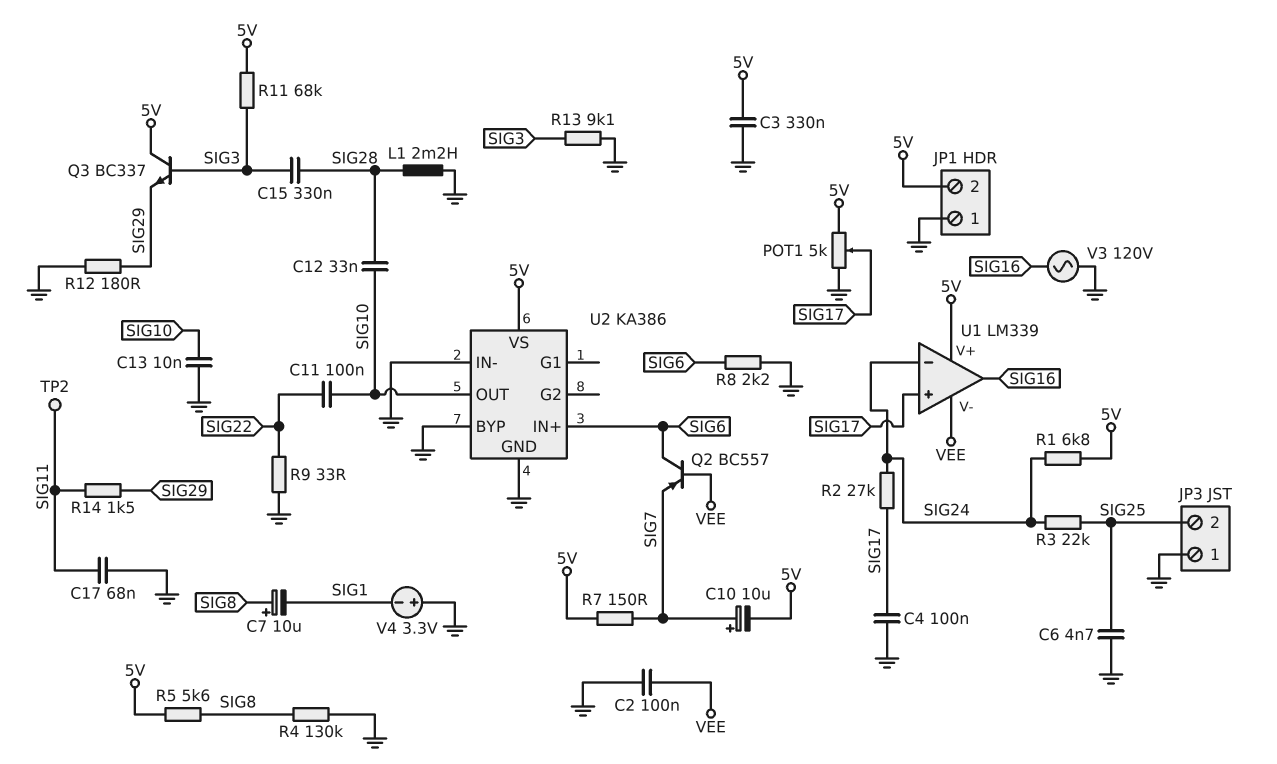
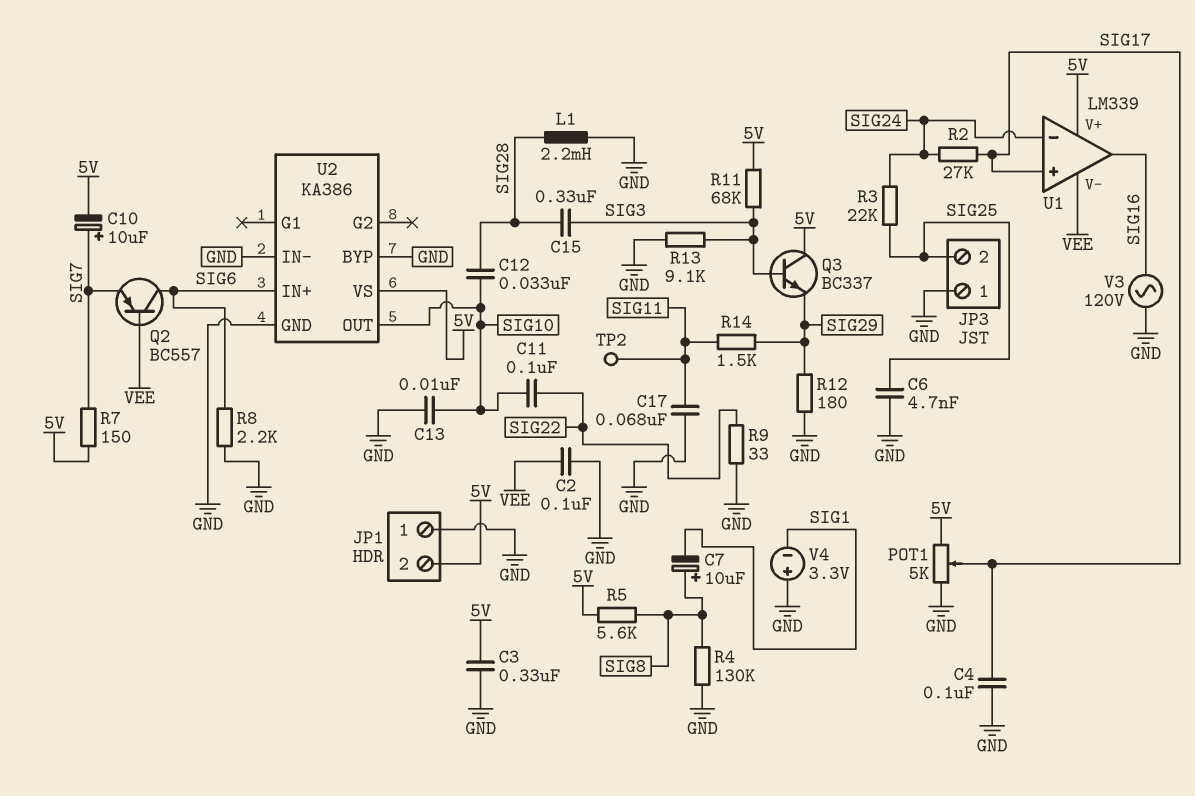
R1: 6.8k (5V, SIG24) -> none

